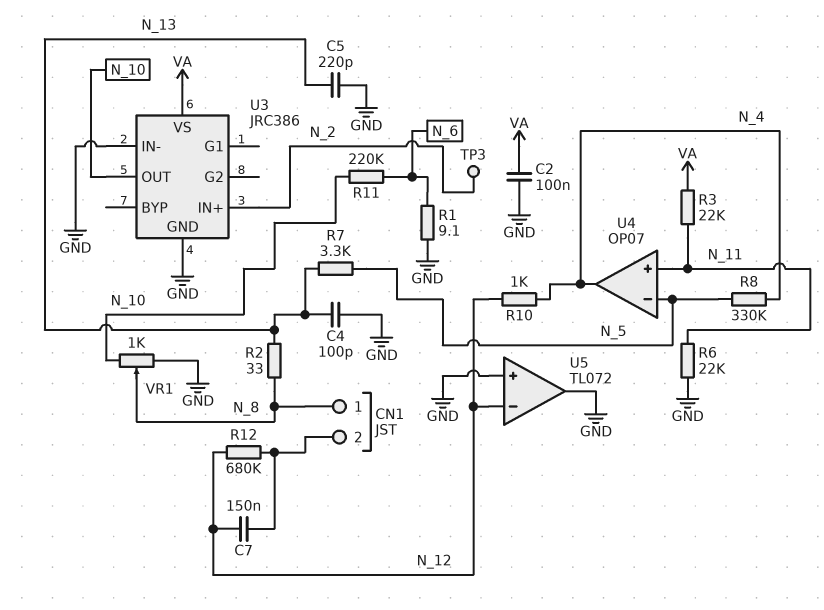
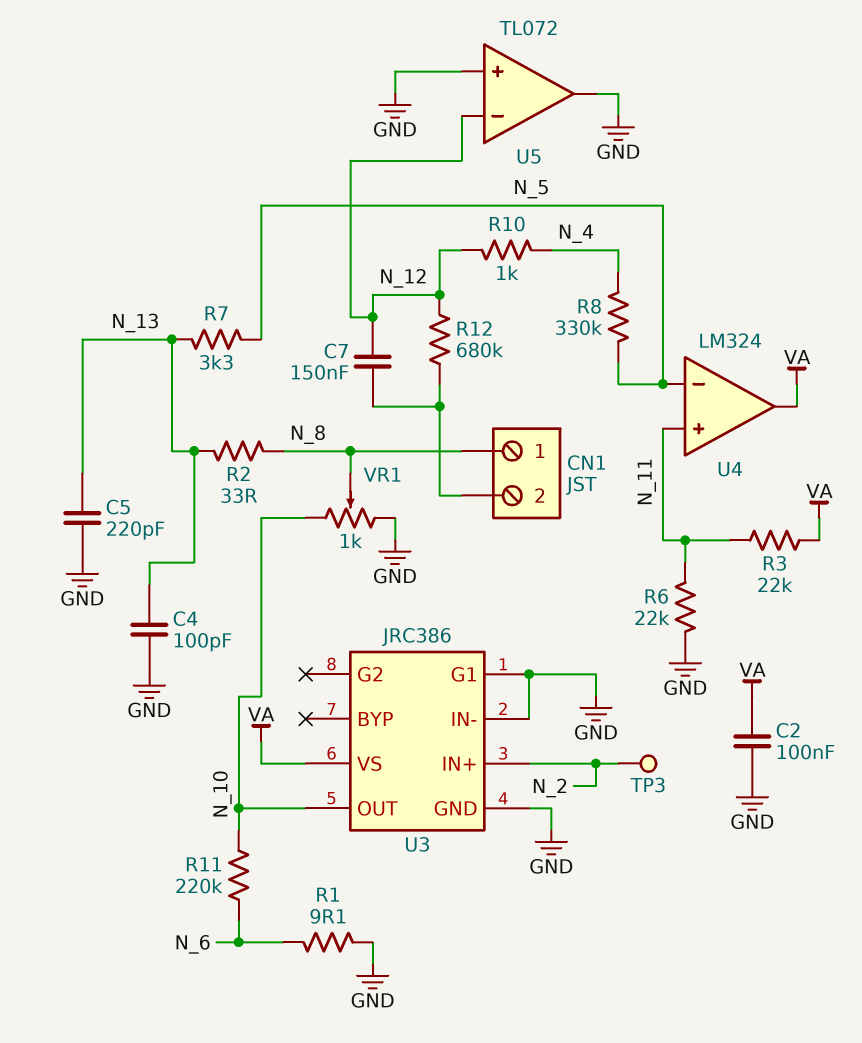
U3 pin G1: none -> GND
U4: OP07 -> LM324
U4 pin out: N_4 -> VA

